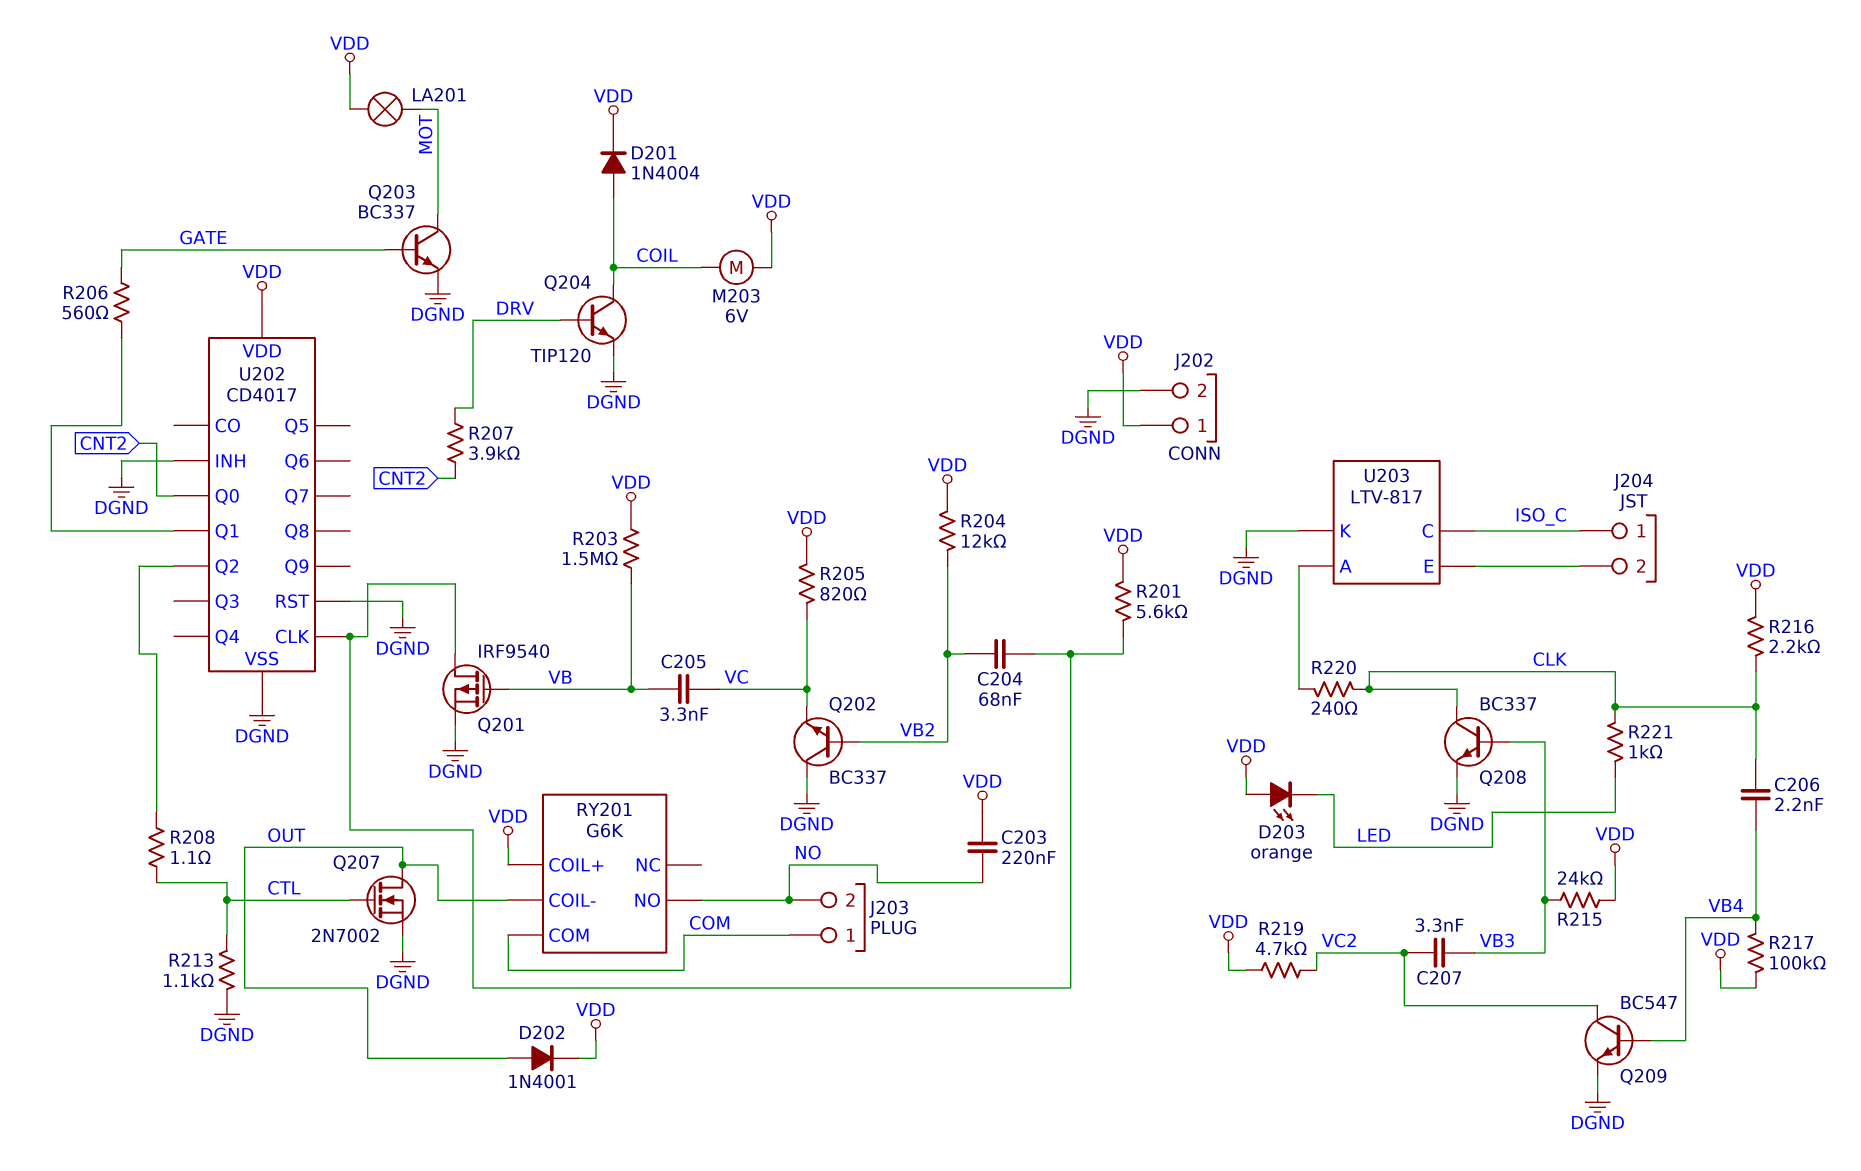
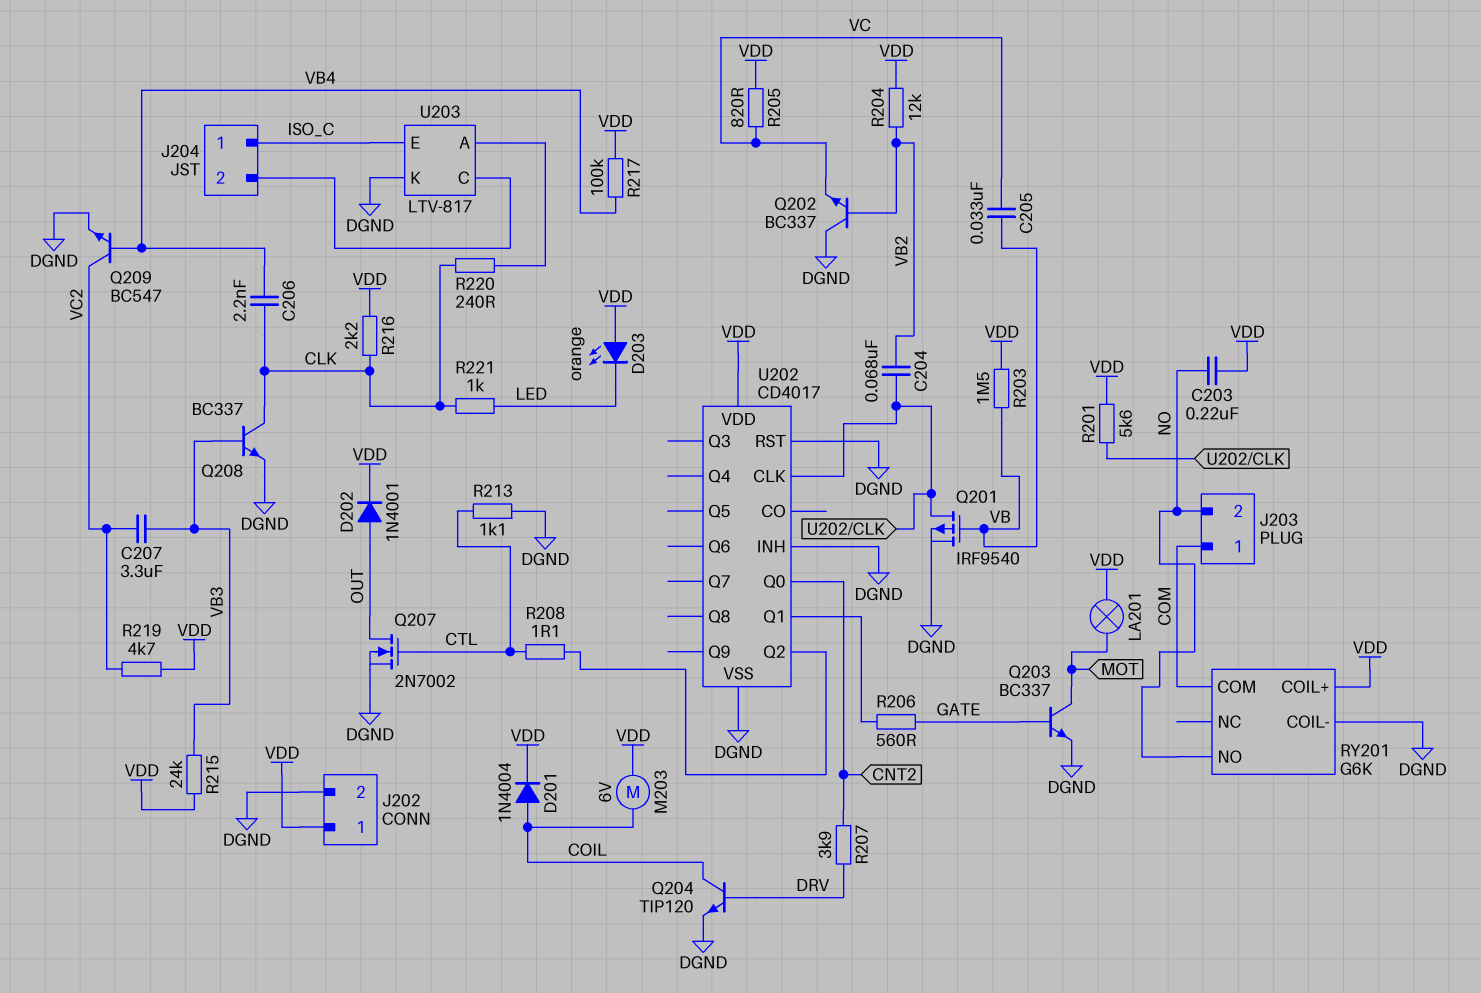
C205: 3.3nF (VB, VC) -> 33nF (VB, VC)
C207: 3.3nF (VB3, VC2) -> 3.3uF (VB3, VC2)
RY201 pin COIL-: OUT -> DGND
U203 pin C: ISO_C -> J204/2
U203 pin E: J204/2 -> ISO_C

